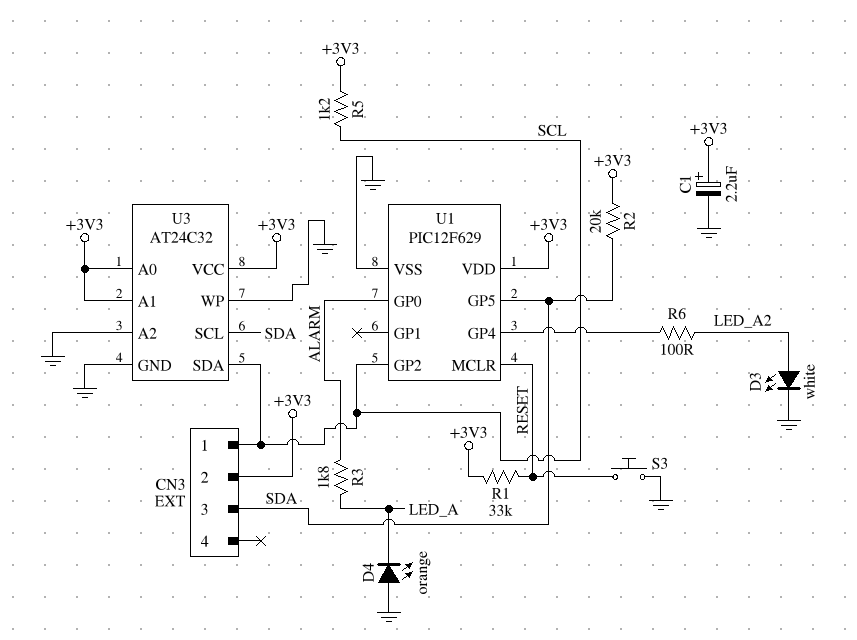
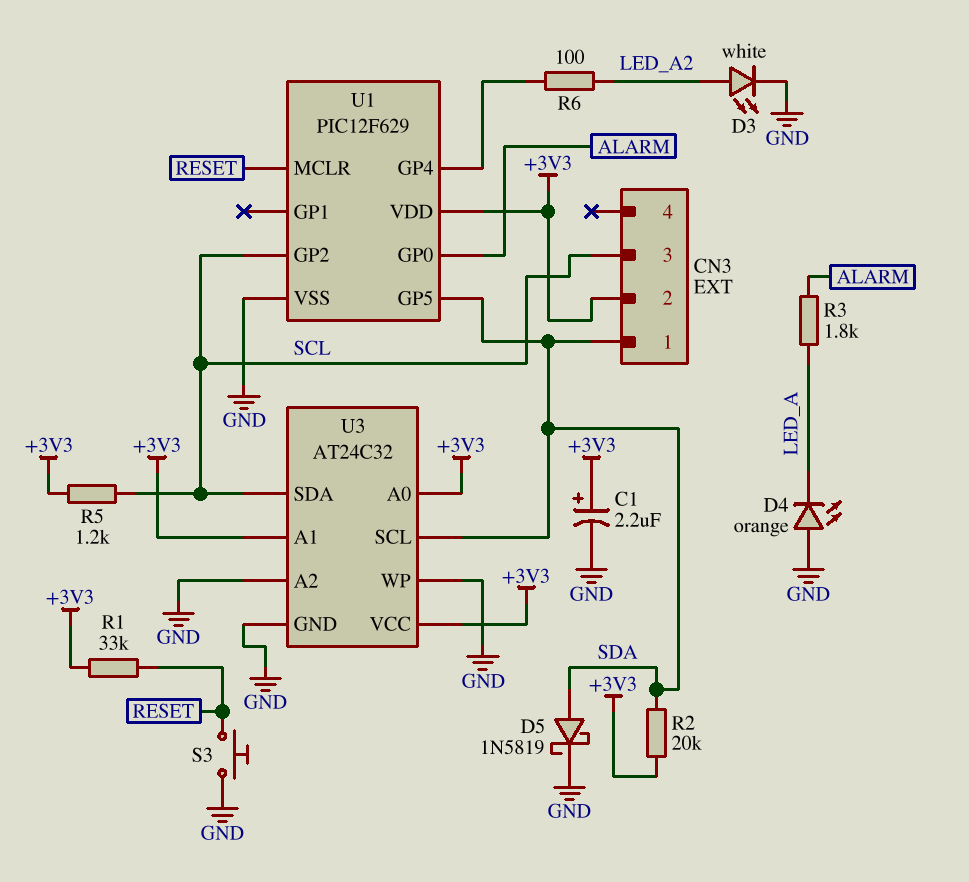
CN3 pin 1: SCL -> SDA
CN3 pin 3: SDA -> SCL
D5: none -> schottky 1N5819 (A SDA, K GND)

